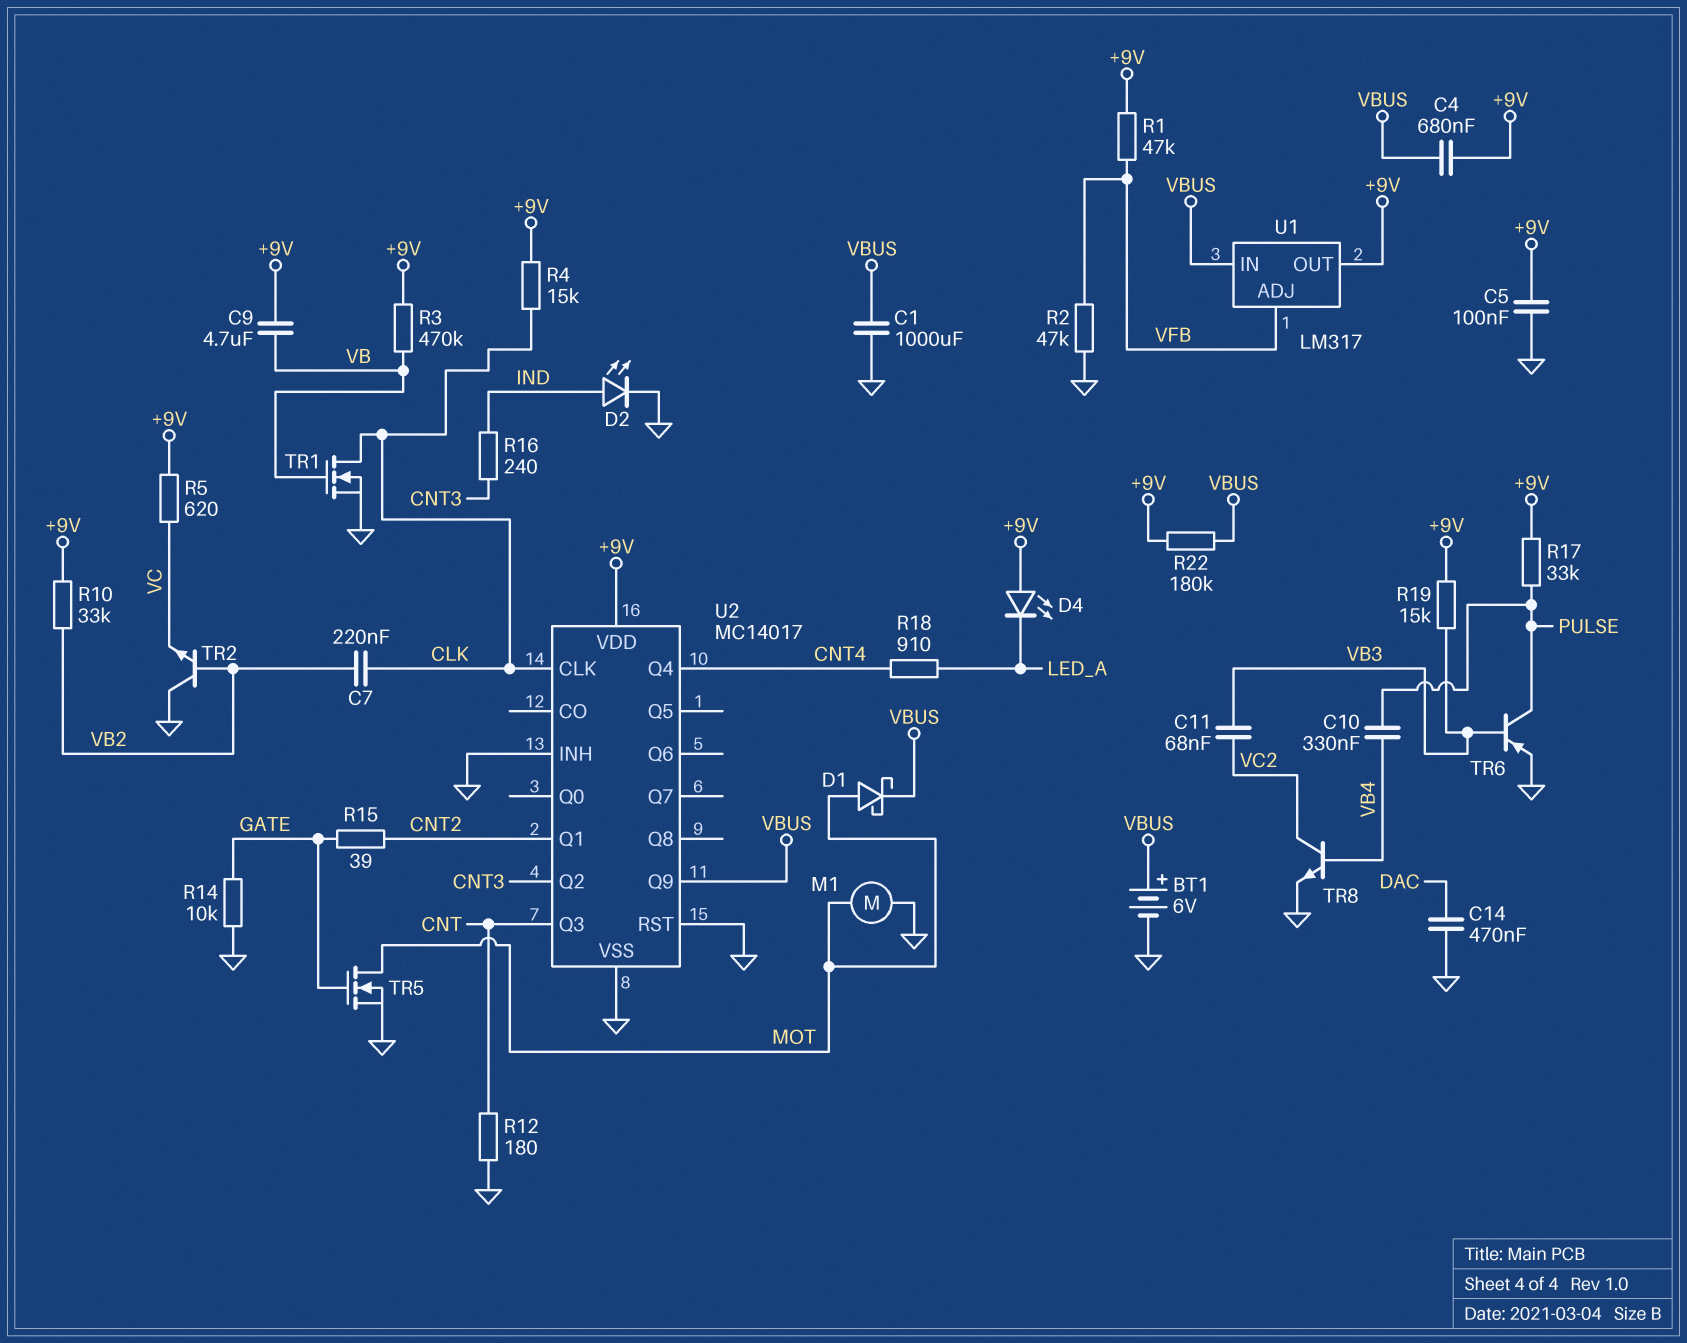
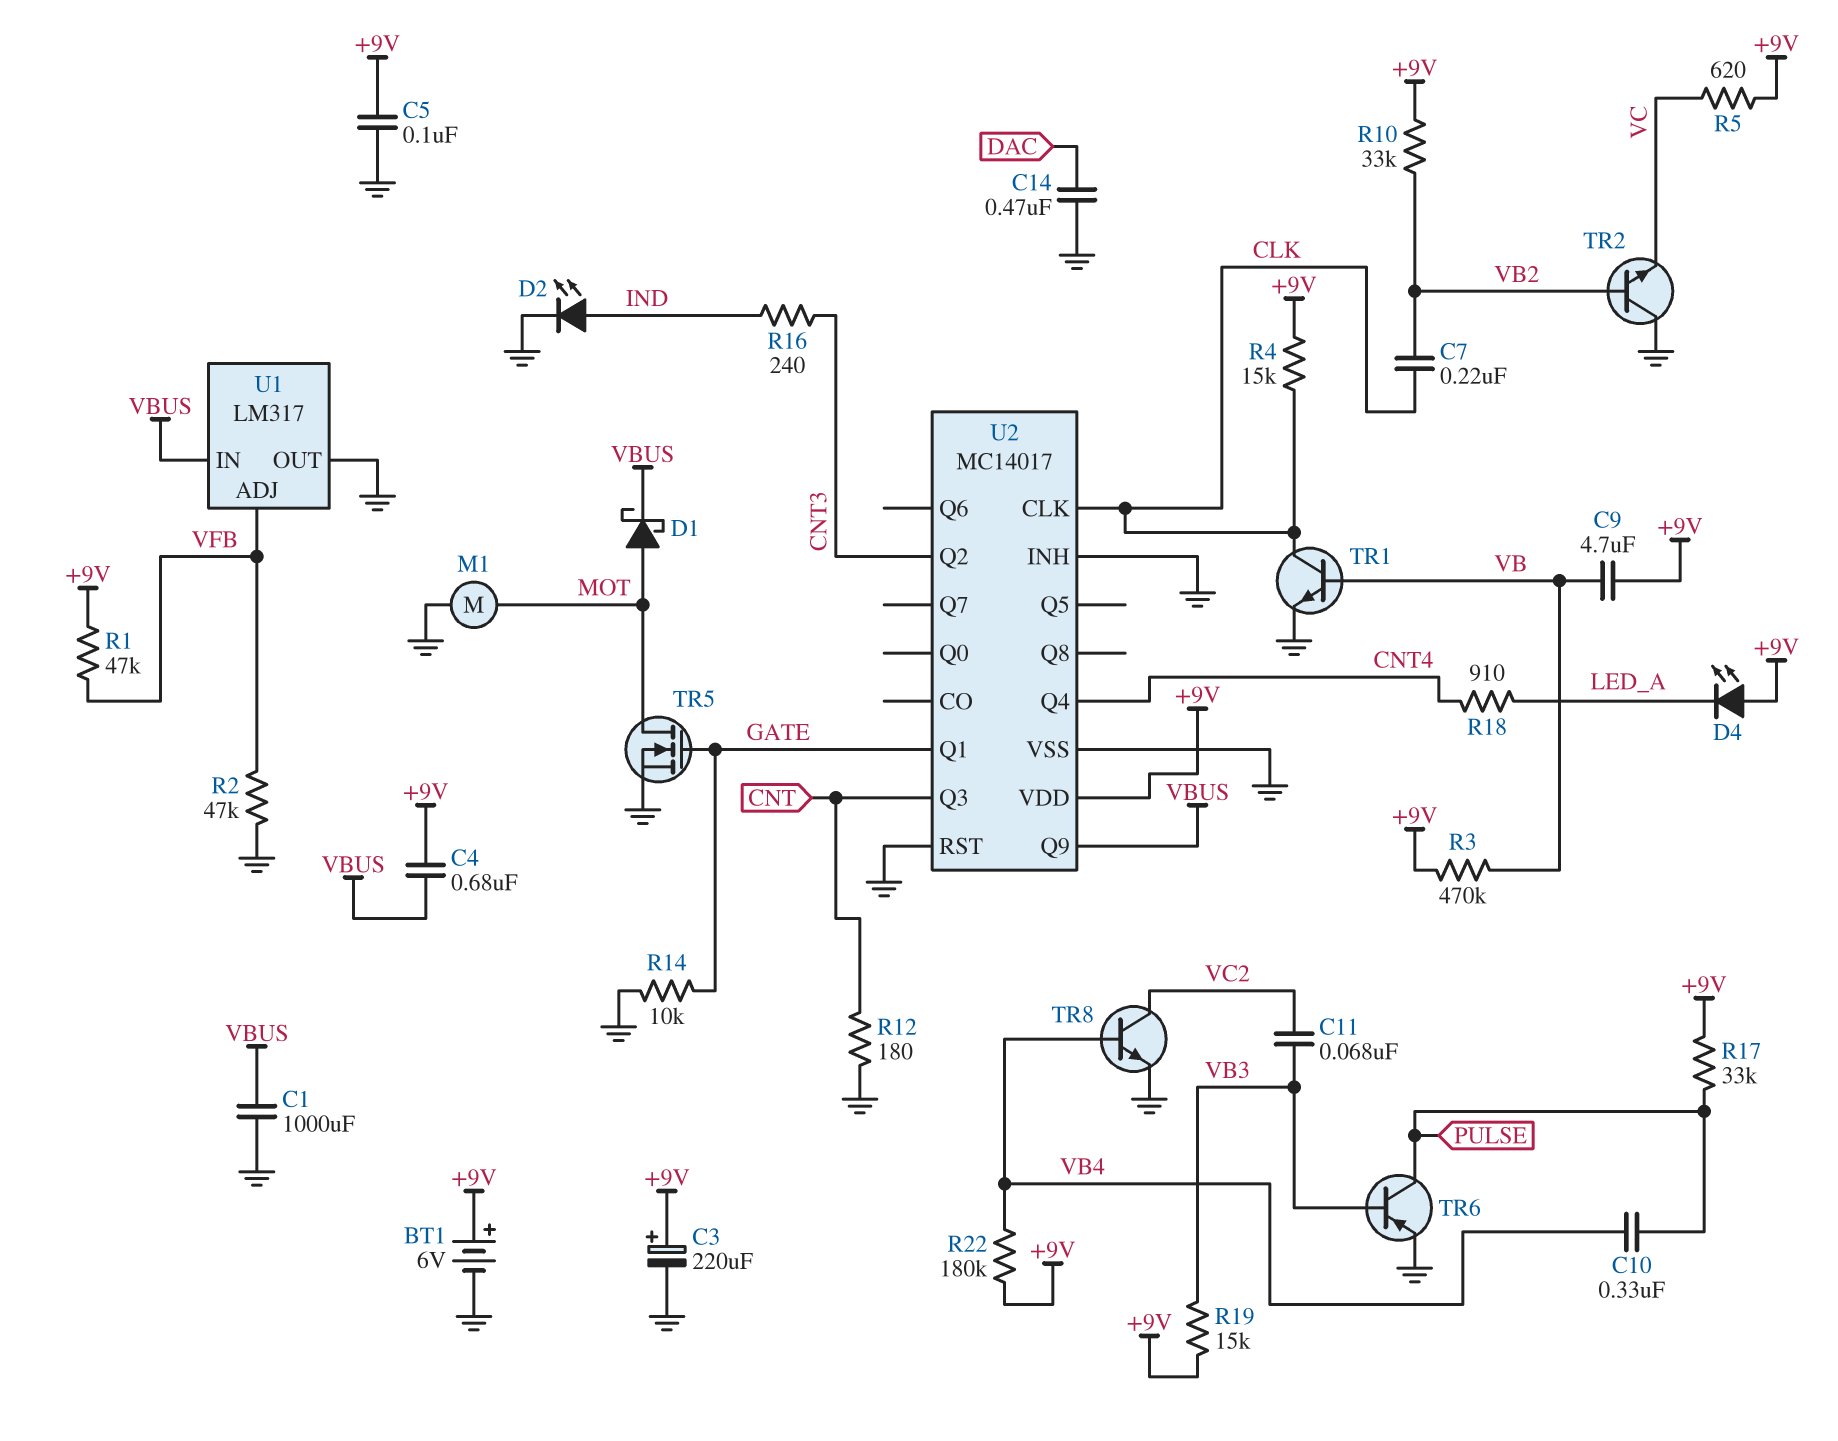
BT1: 6V (plus VBUS, minus GND) -> 6V (plus +9V, minus GND)
C3: none -> 220uF (plus +9V, minus GND)
R15: 39 (CNT2, GATE) -> none
R22: 180k (+9V, VBUS) -> 180k (+9V, VB4)
TR1: NMOS (G VB, D CLK, S GND) -> NPN (B VB, C CLK, E GND)
U1 pin OUT: +9V -> GND
U2 pin Q1: CNT2 -> GATE

